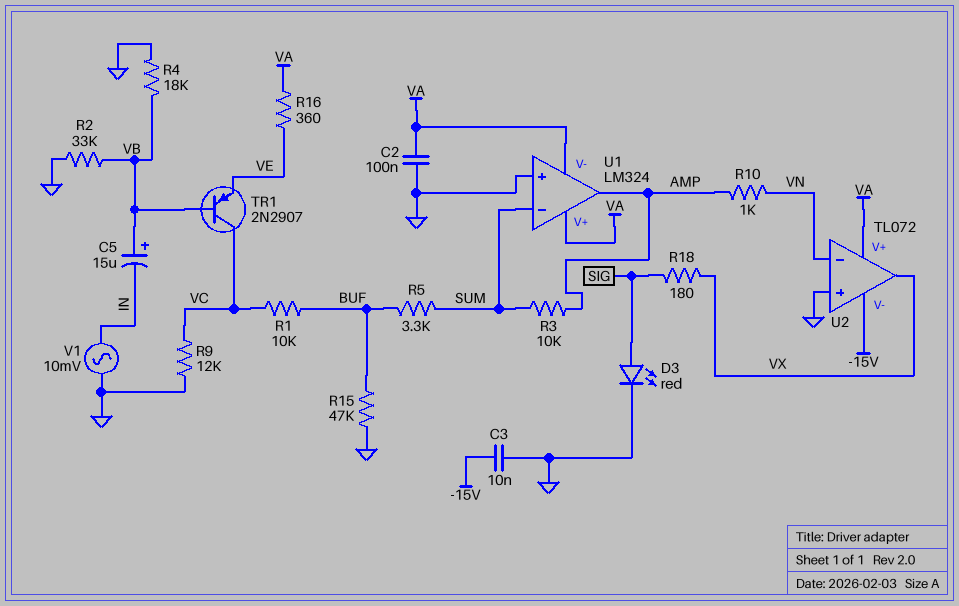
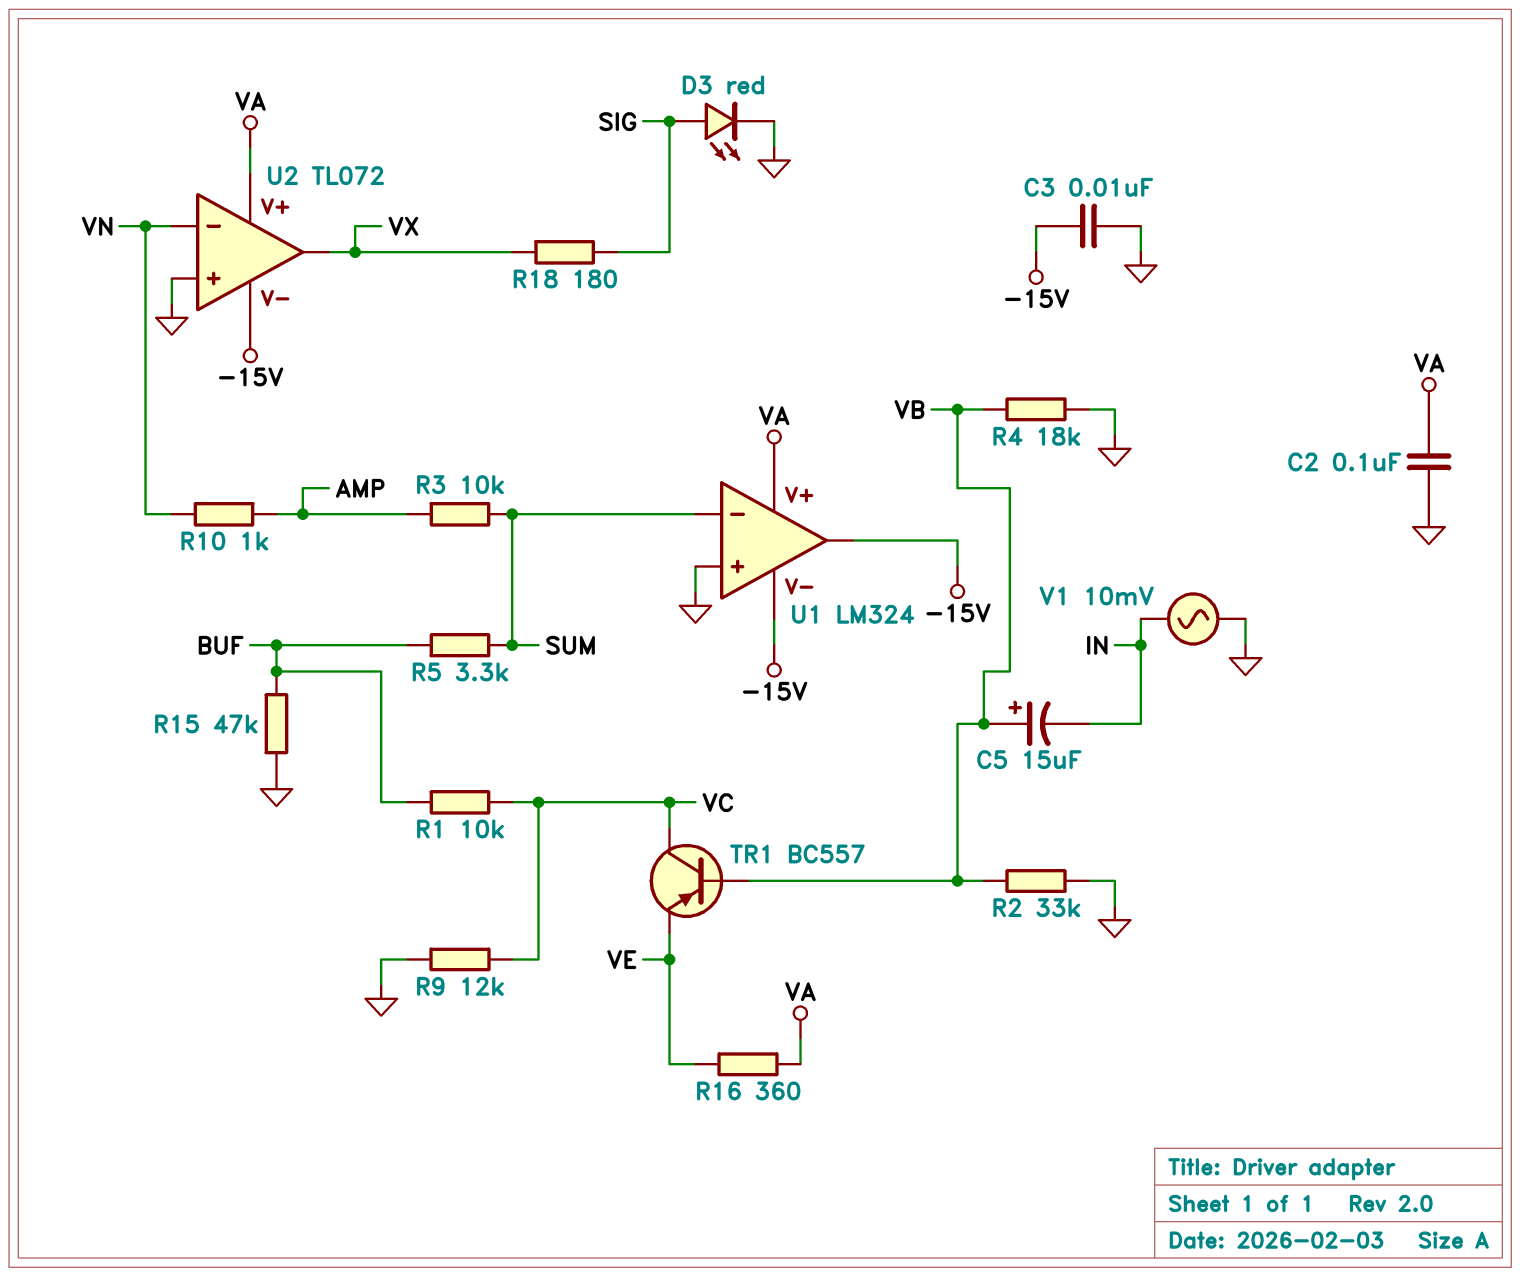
TR1: PNP 2N2907 (B VB, C VC, E VE) -> PNP BC557 (B VB, C VC, E VE)
U1 pin V-: VA -> -15V
U1 pin out: AMP -> -15V

